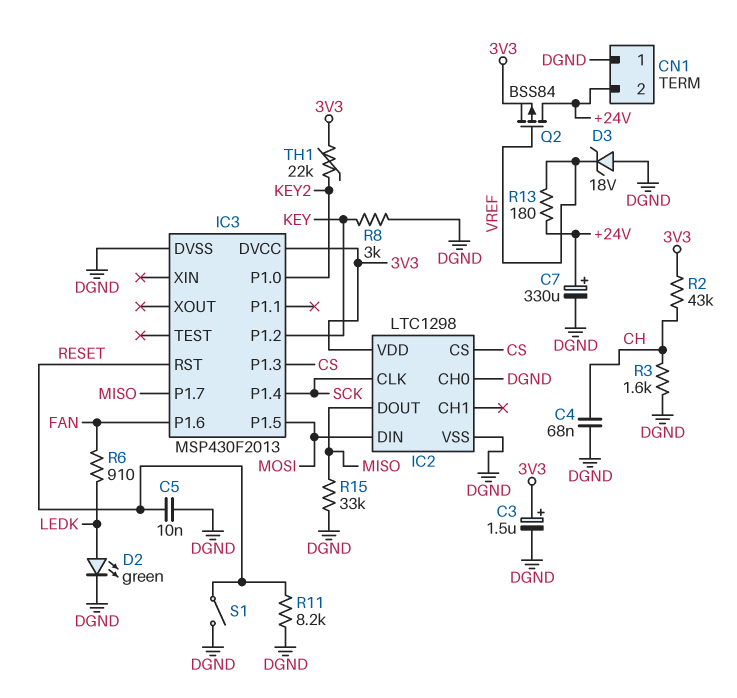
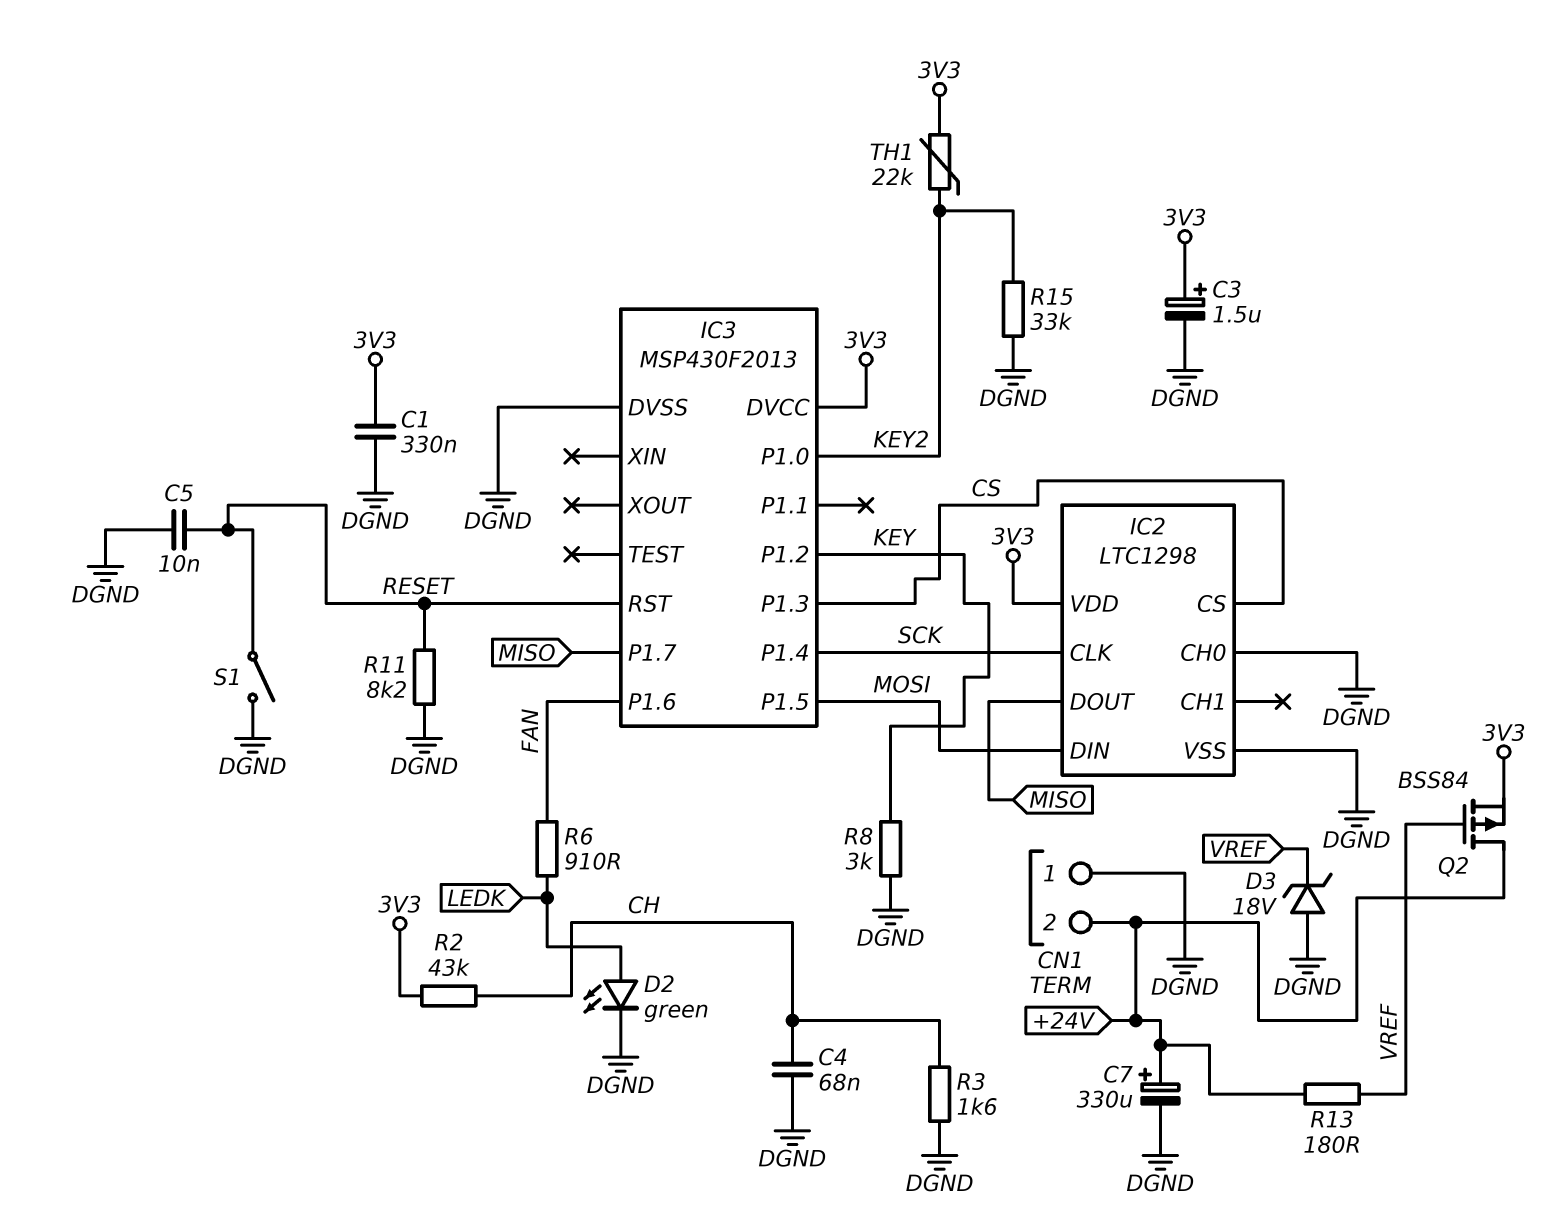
C1: none -> 330nF (3V3, DGND)
R15: 33k (DGND, MISO) -> 33k (DGND, KEY2)

